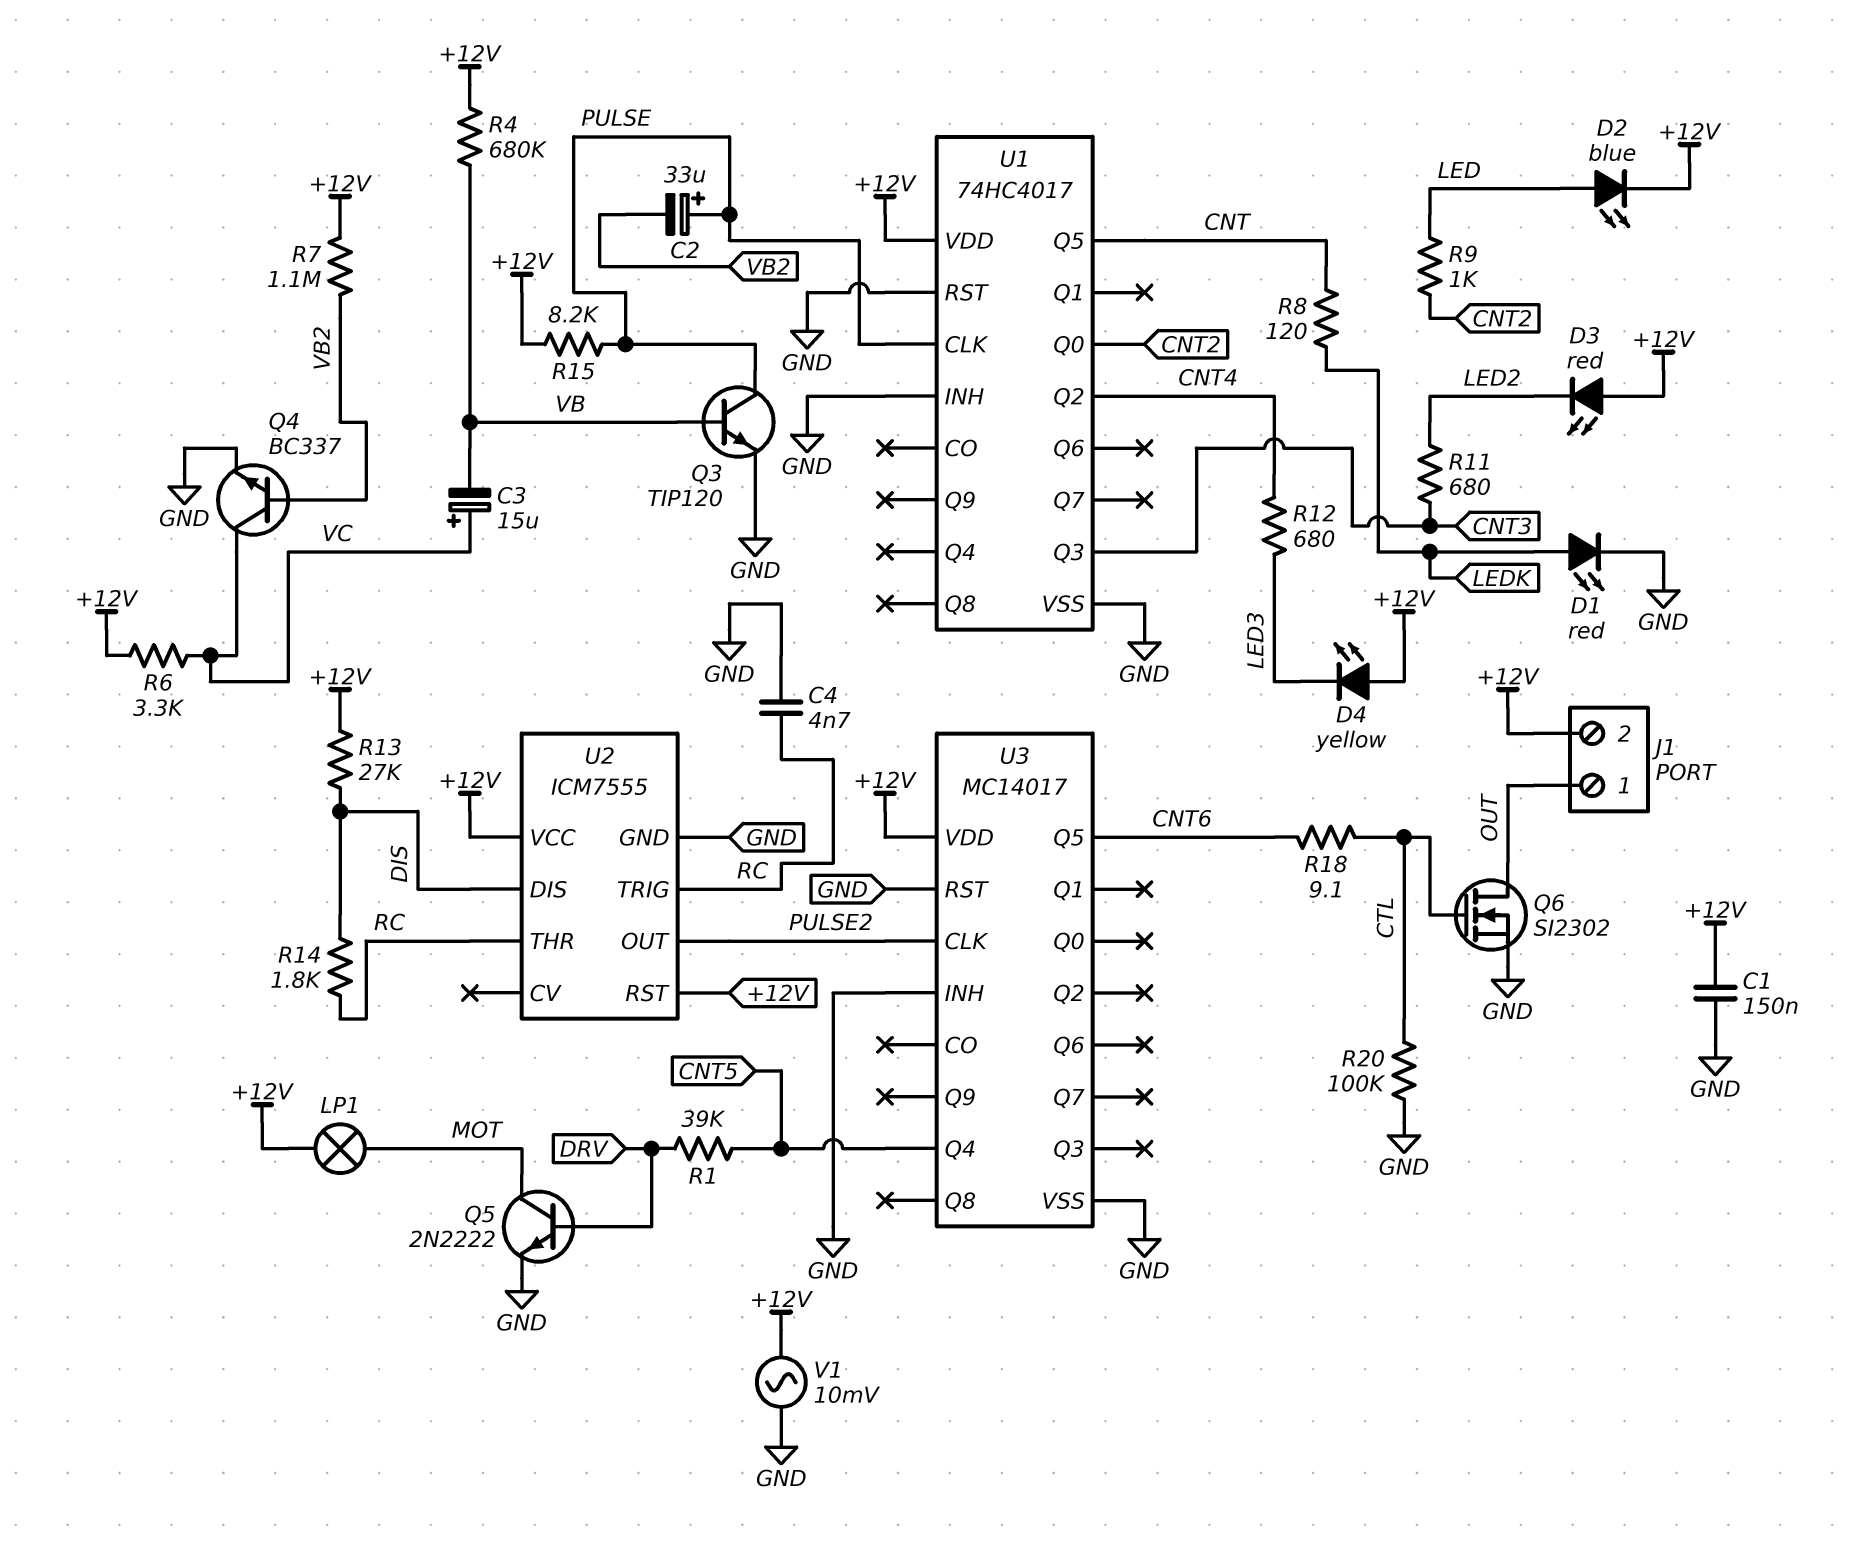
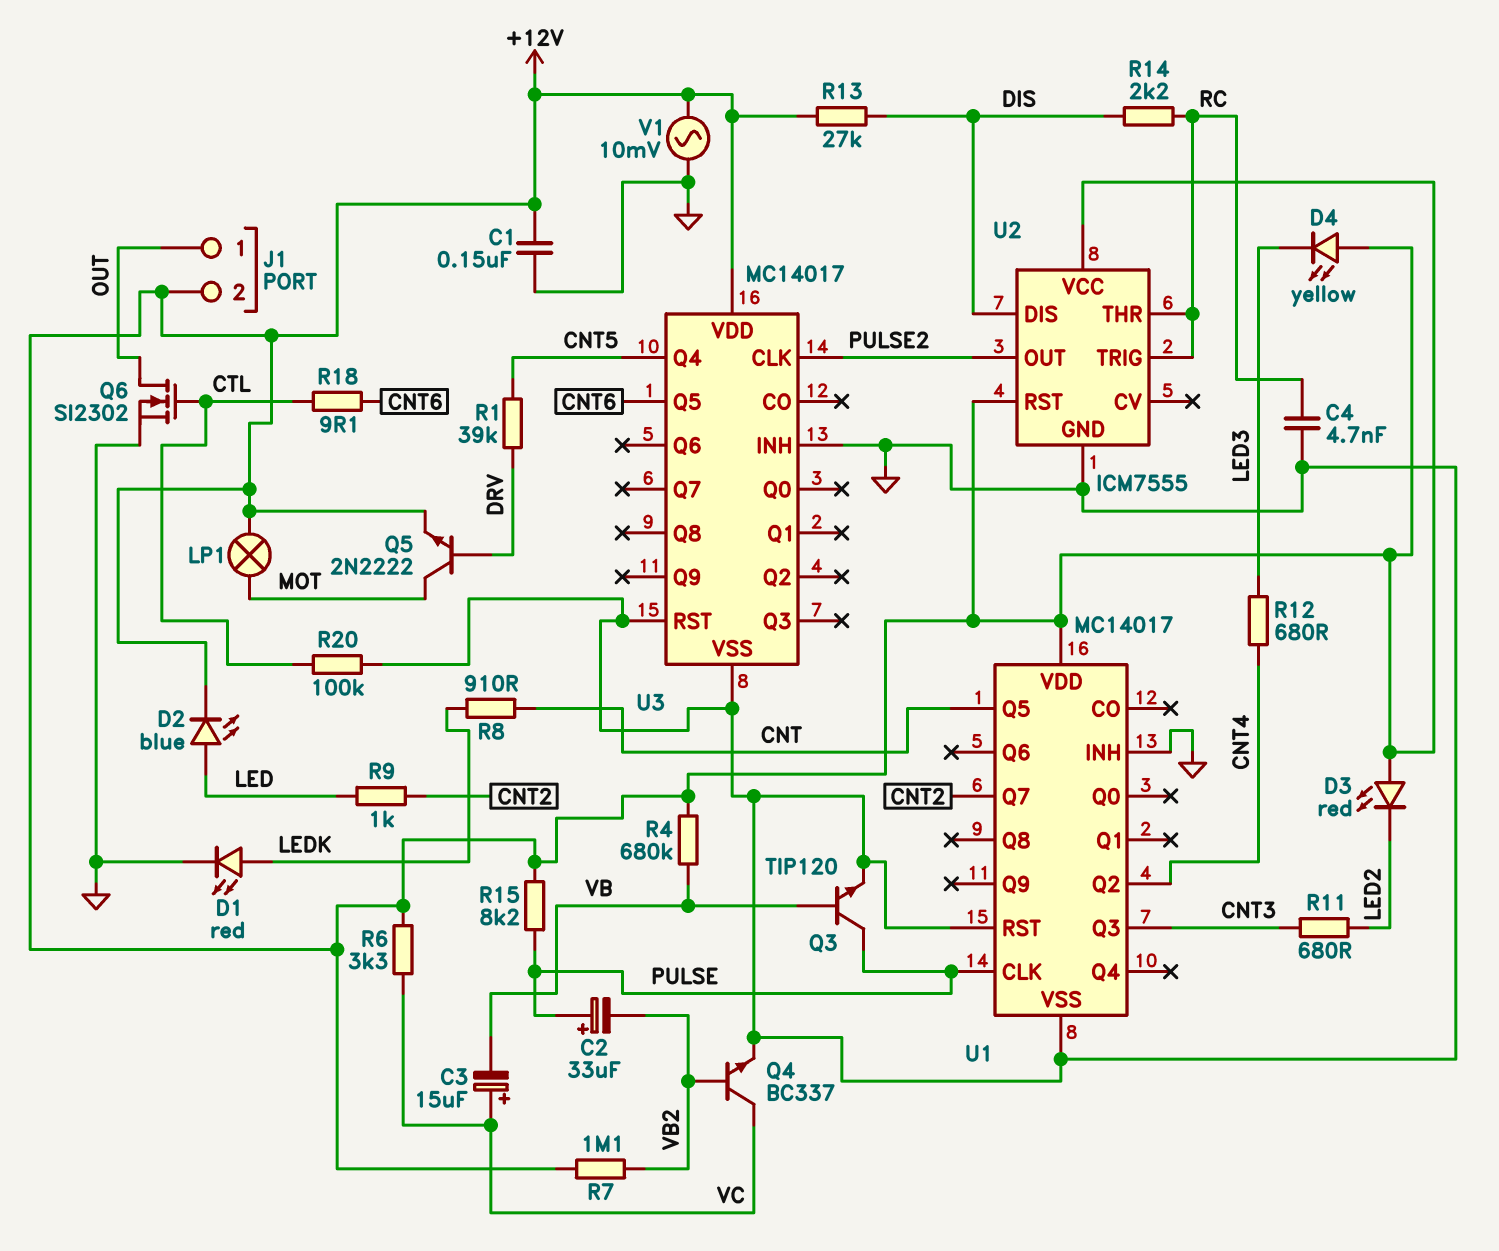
Q5: NPN 2N2222 (B DRV, C MOT, E GND) -> NPN 2N2222 (B DRV, C MOT, E +12V)
R8: 120 (CNT, LEDK) -> 910 (CNT, LEDK)
R14: 1.8k (DIS, RC) -> 2.2k (DIS, RC)
U1: 74HC4017 -> MC14017
U1 pin Q0: CNT2 -> none
U1 pin Q7: none -> CNT2

